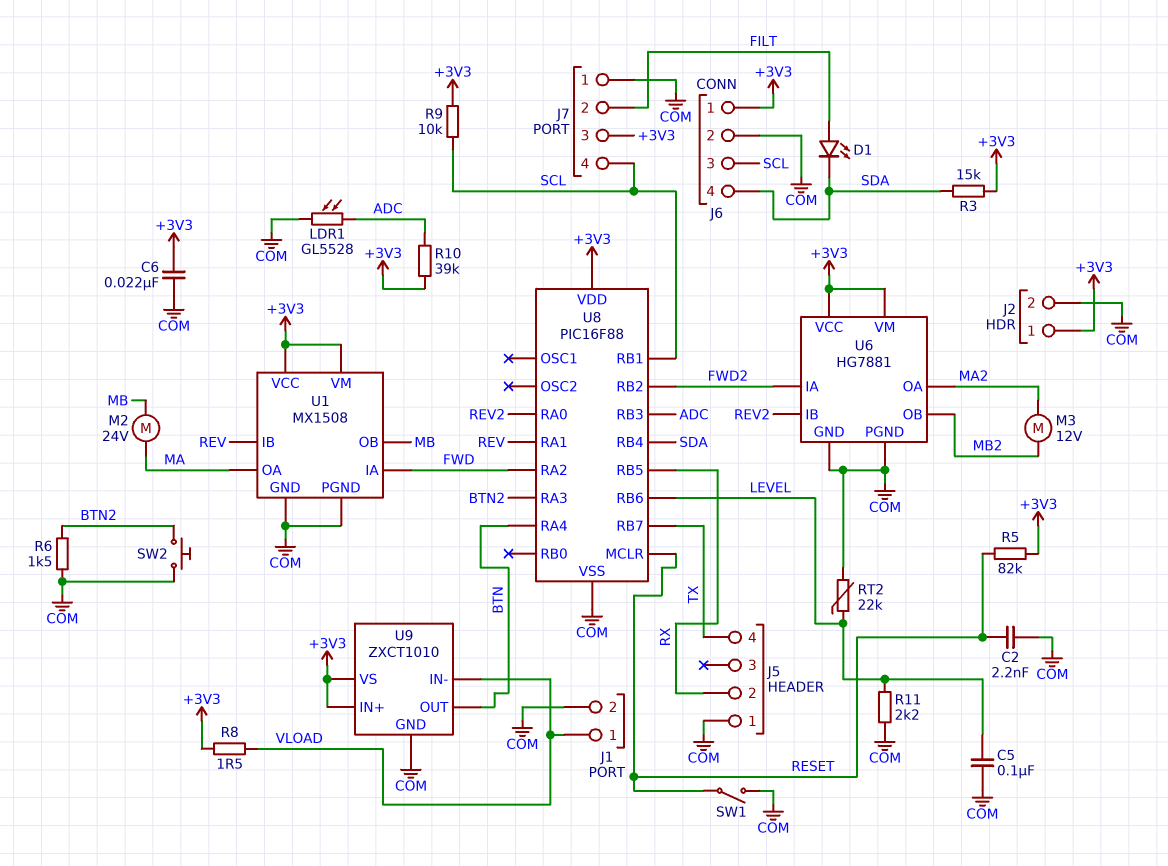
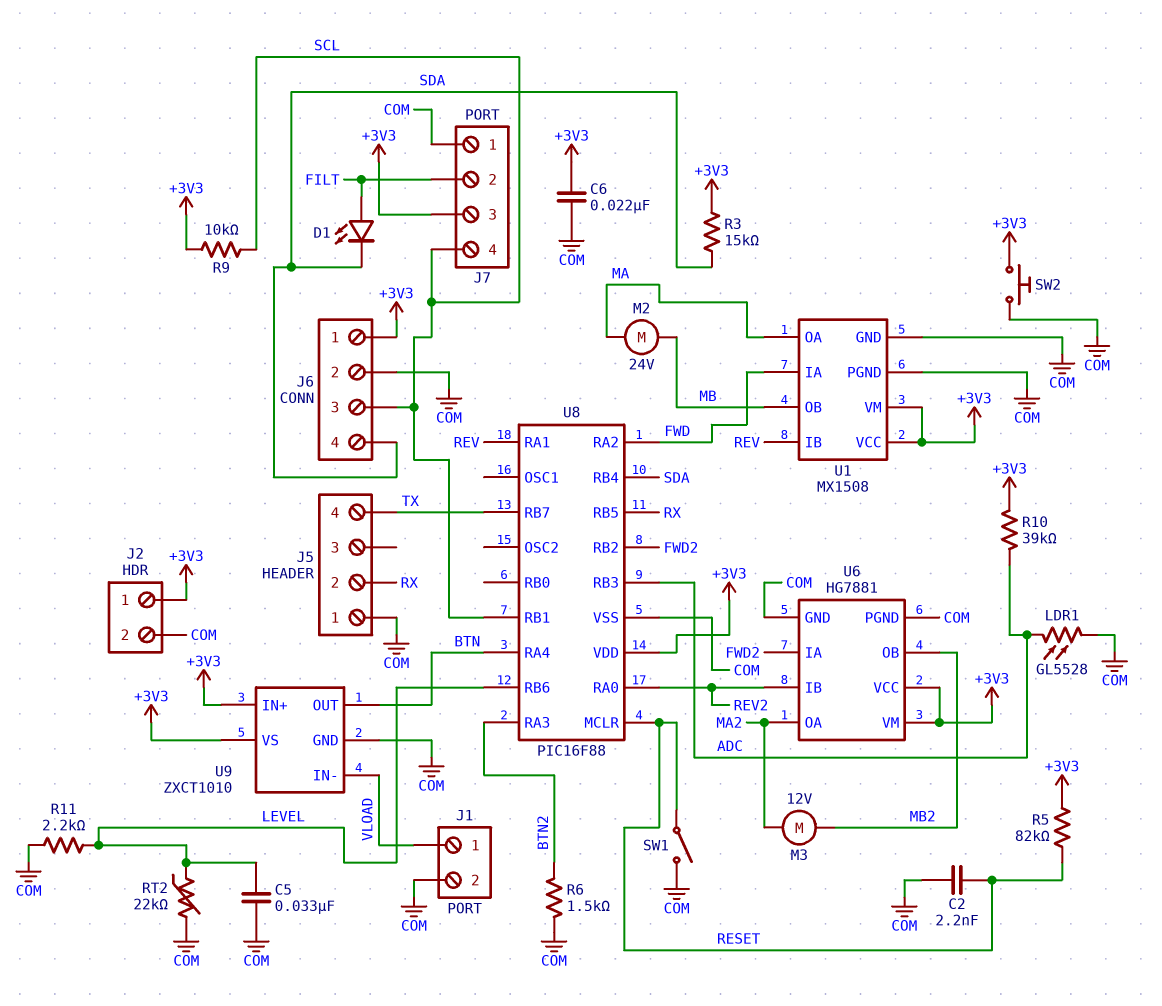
C5: 100nF (COM, LEVEL) -> 33nF (COM, LEVEL)
R8: 1.5 (+3V3, VLOAD) -> none
SW2: button (BTN2, COM) -> button (+3V3, COM)

